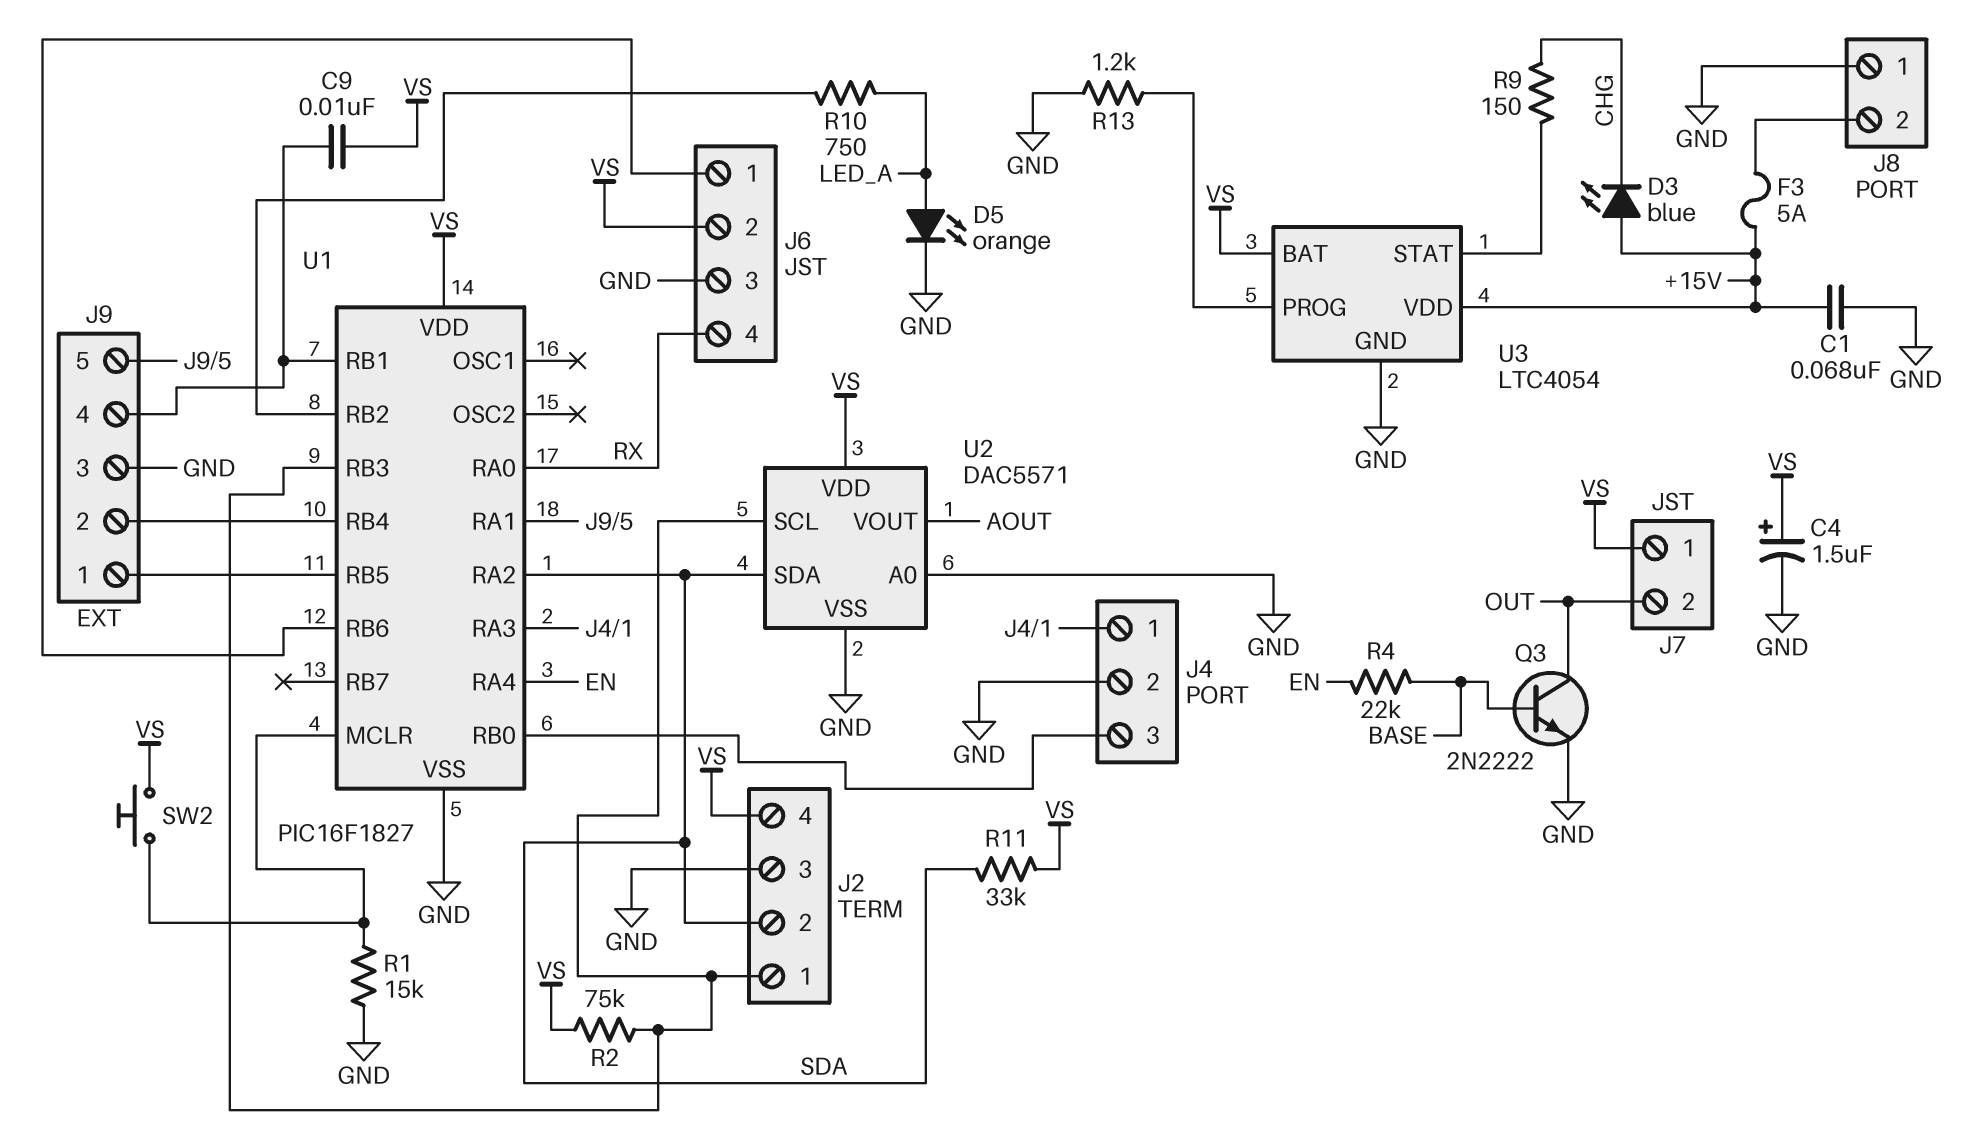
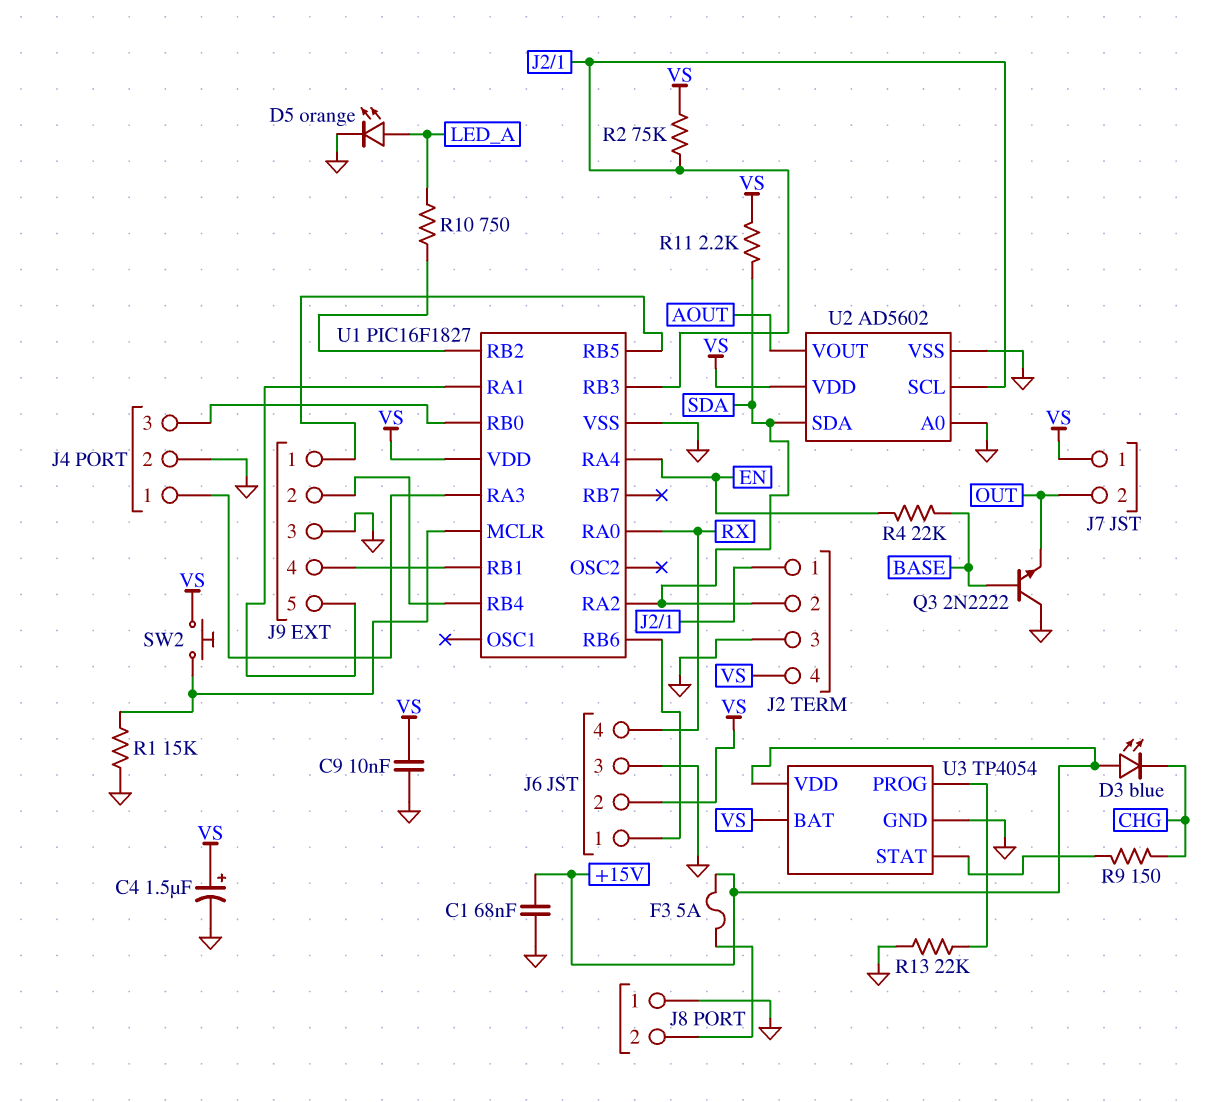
C9: 10nF (J9/4, VS) -> 10nF (GND, VS)
Q3: NPN 2N2222 (B BASE, C OUT, E GND) -> NPN 2N2222 (B BASE, C GND, E OUT)
R11: 33k (SDA, VS) -> 2.2k (SDA, VS)
R13: 1.2k (GND, U3/PROG) -> 22k (GND, U3/PROG)
U2: DAC5571 -> AD5602
U3: LTC4054 -> TP4054

